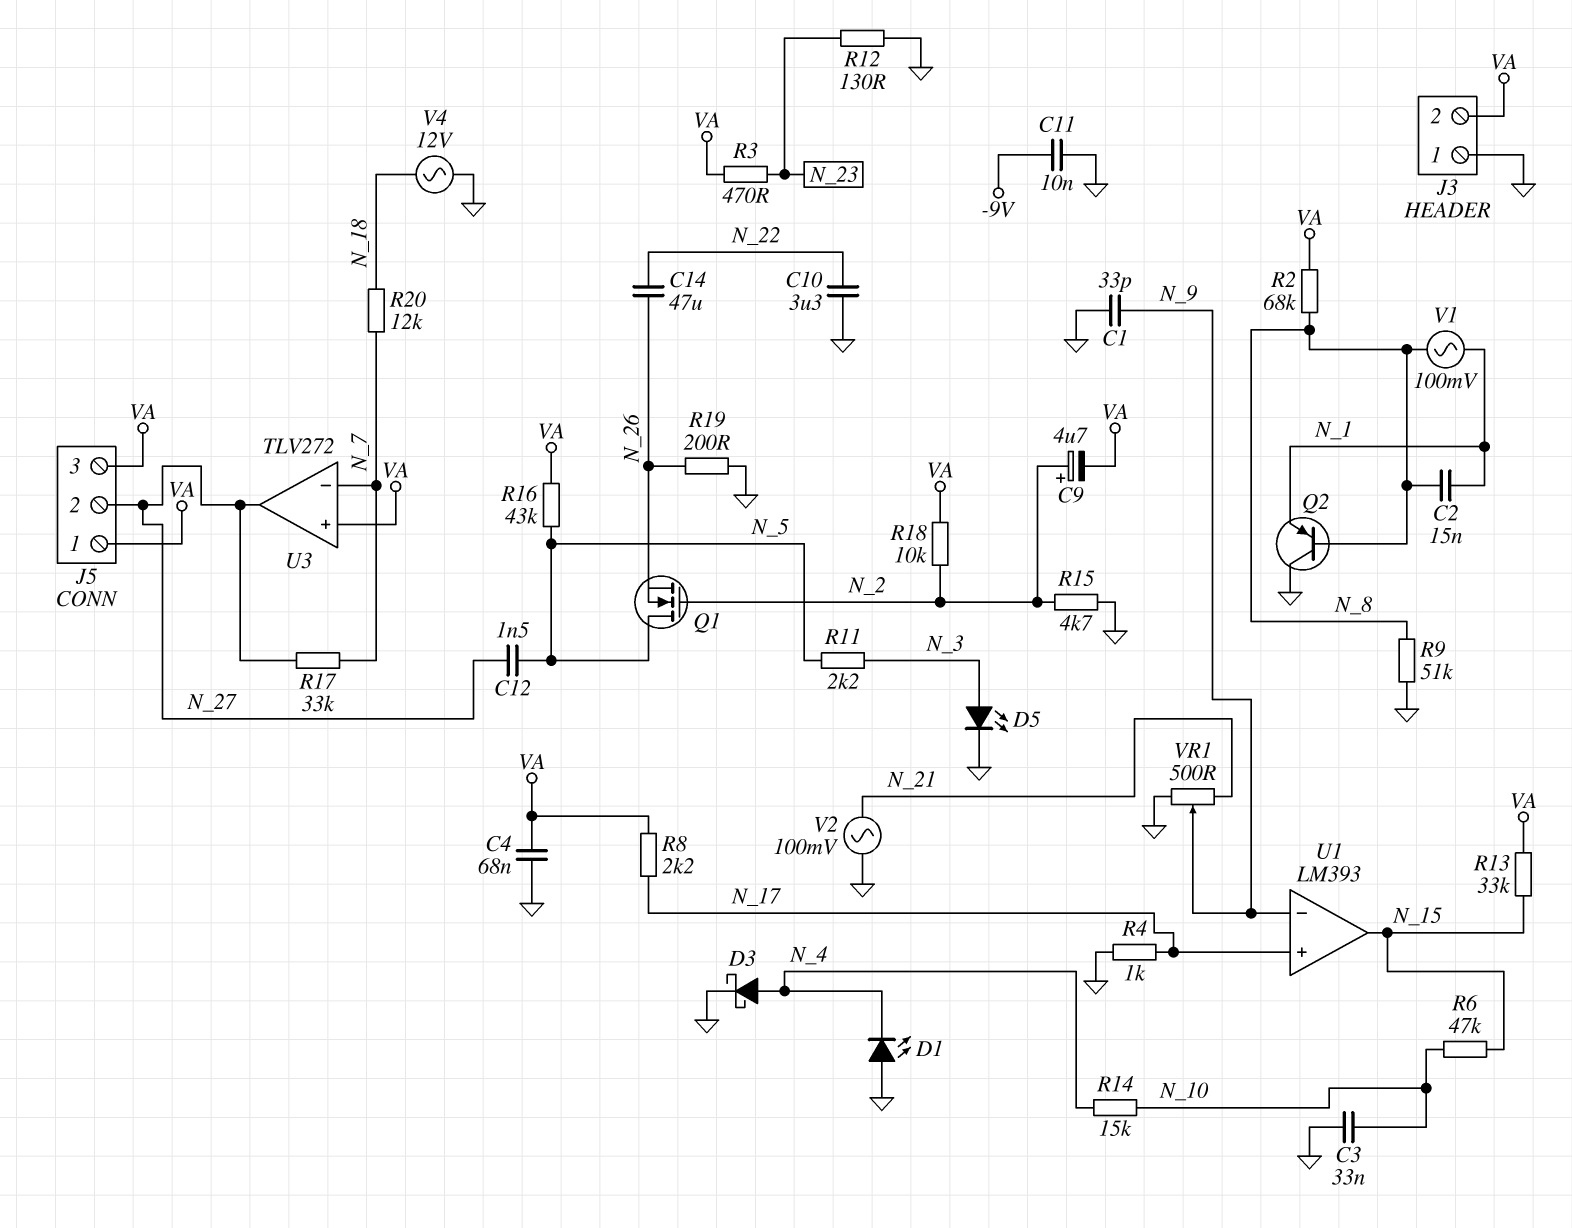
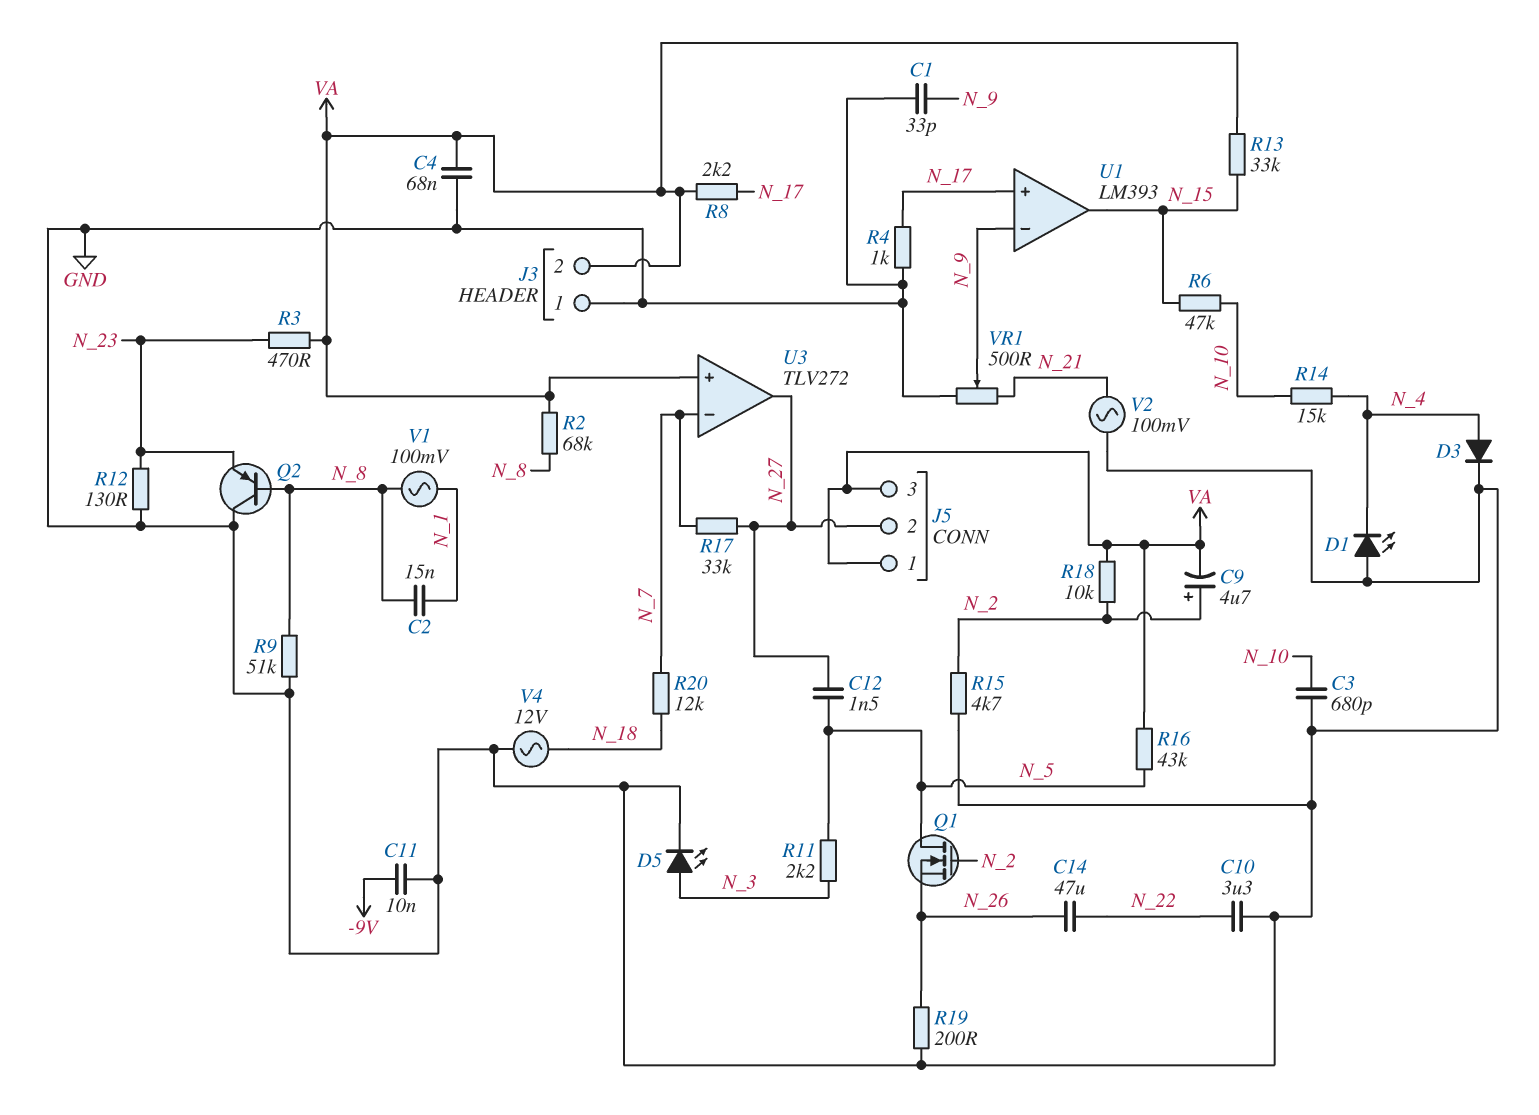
C3: 33nF (GND, N_10) -> 680pF (GND, N_10)
D3: schottky (A N_4, K GND) -> diode (A N_4, K GND)
Q2: PNP (B N_8, C GND, E N_1) -> PNP (B N_8, C GND, E N_23)

